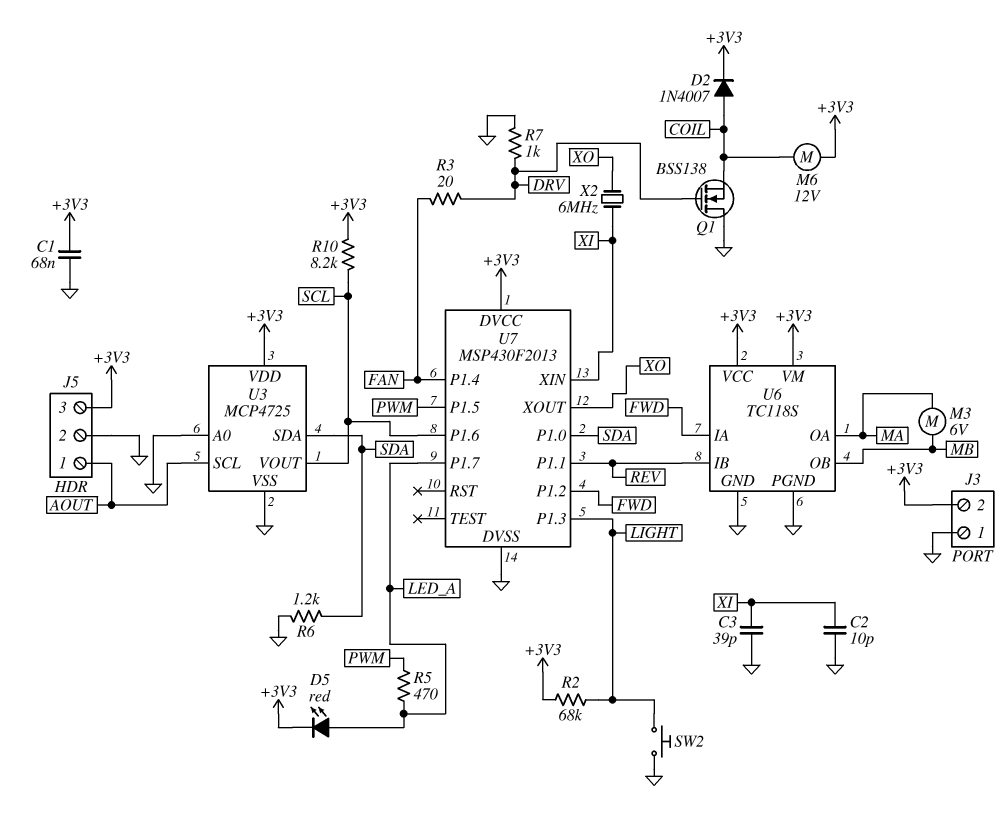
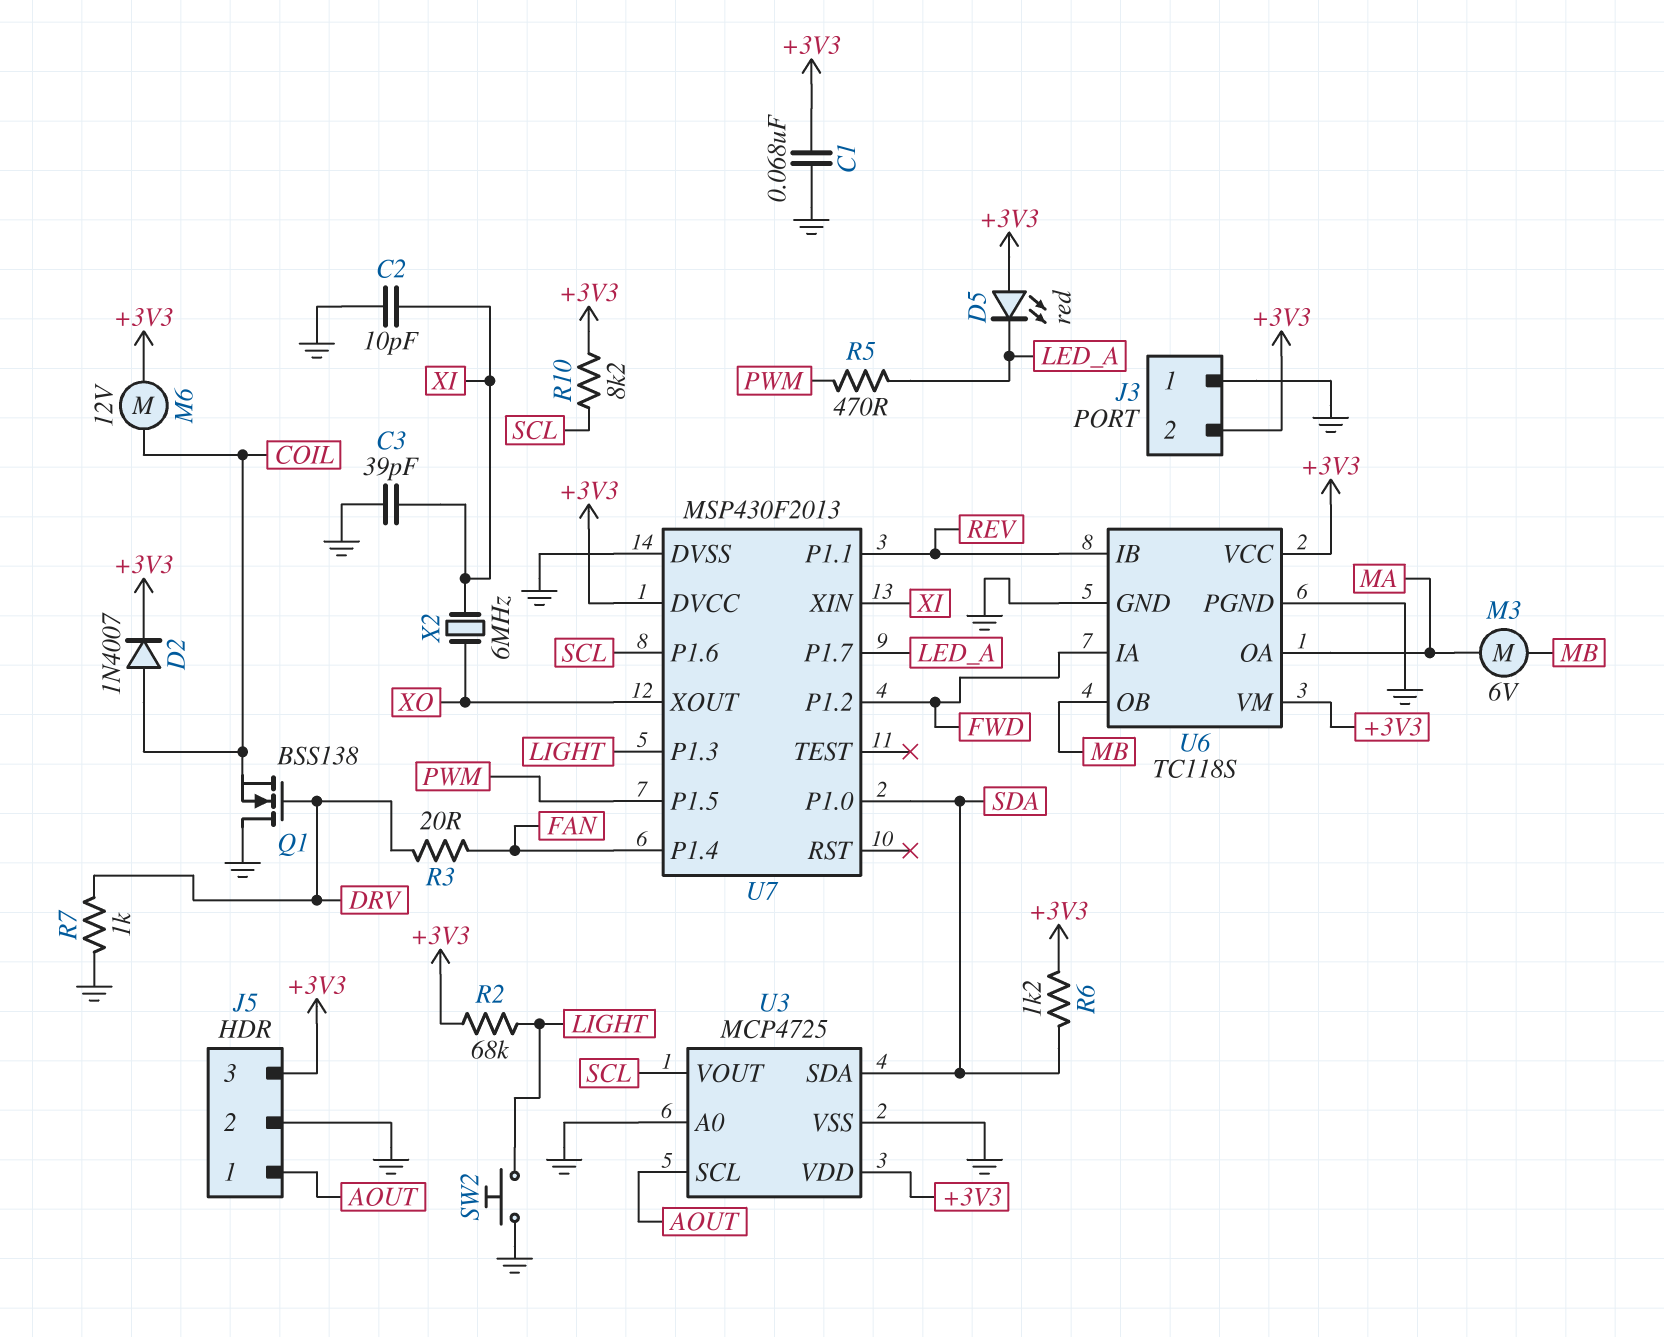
D5: LED red (A LED_A, K +3V3) -> LED red (A +3V3, K LED_A)
R6: 1.2k (GND, SDA) -> 1.2k (+3V3, SDA)

